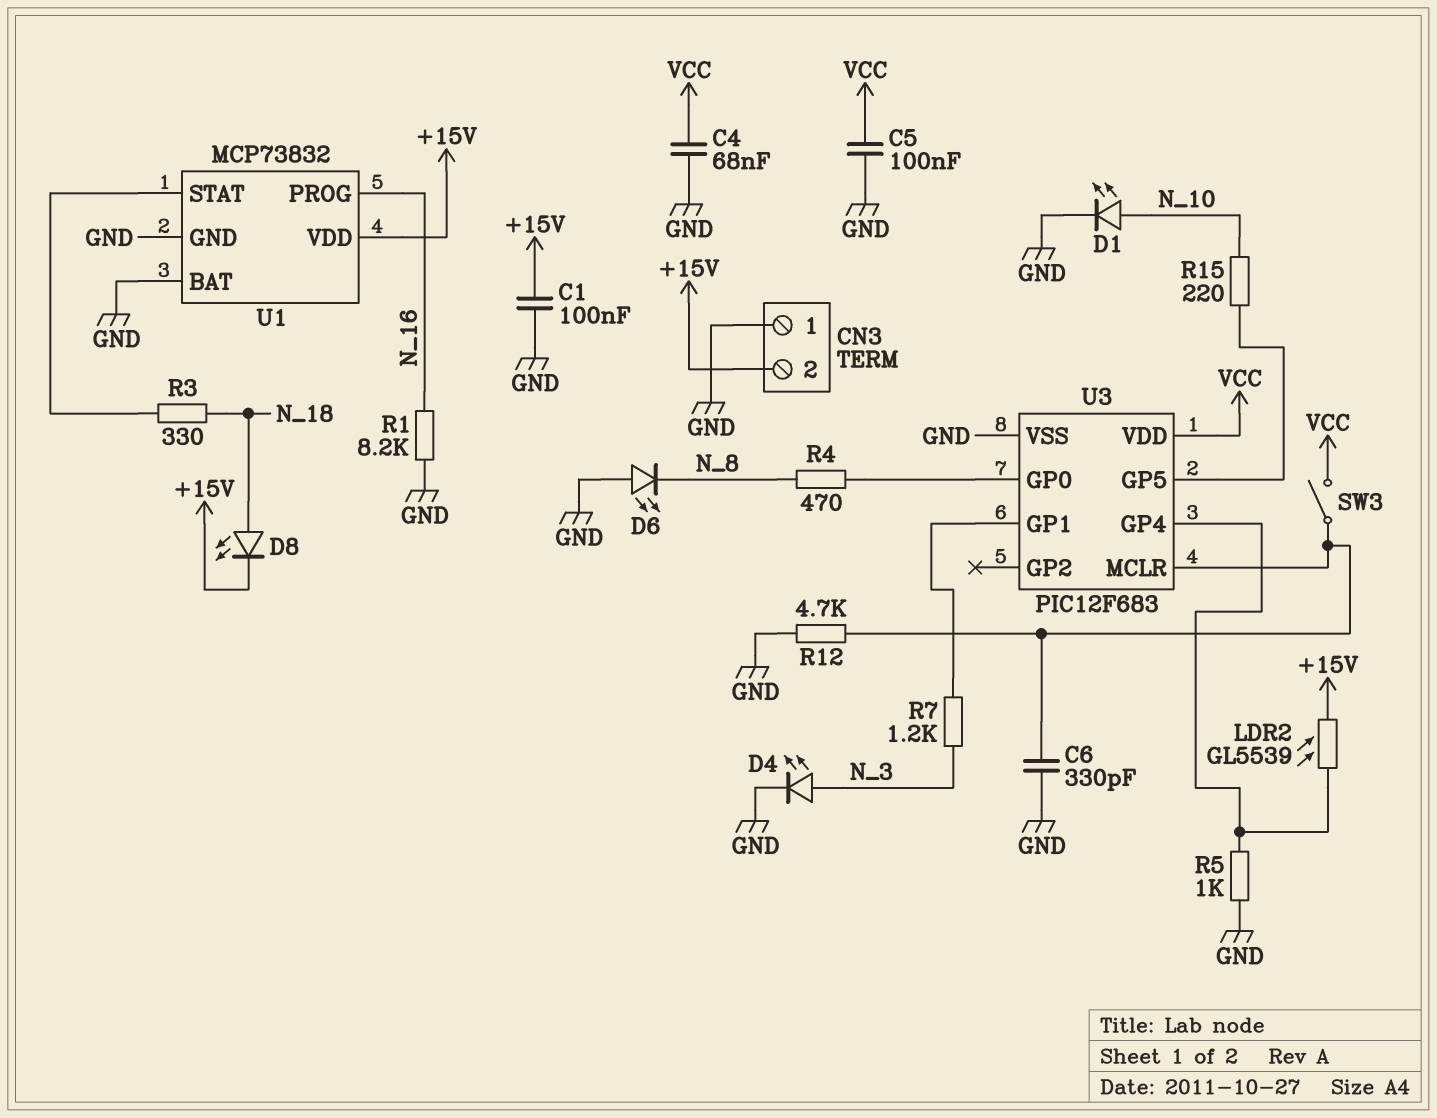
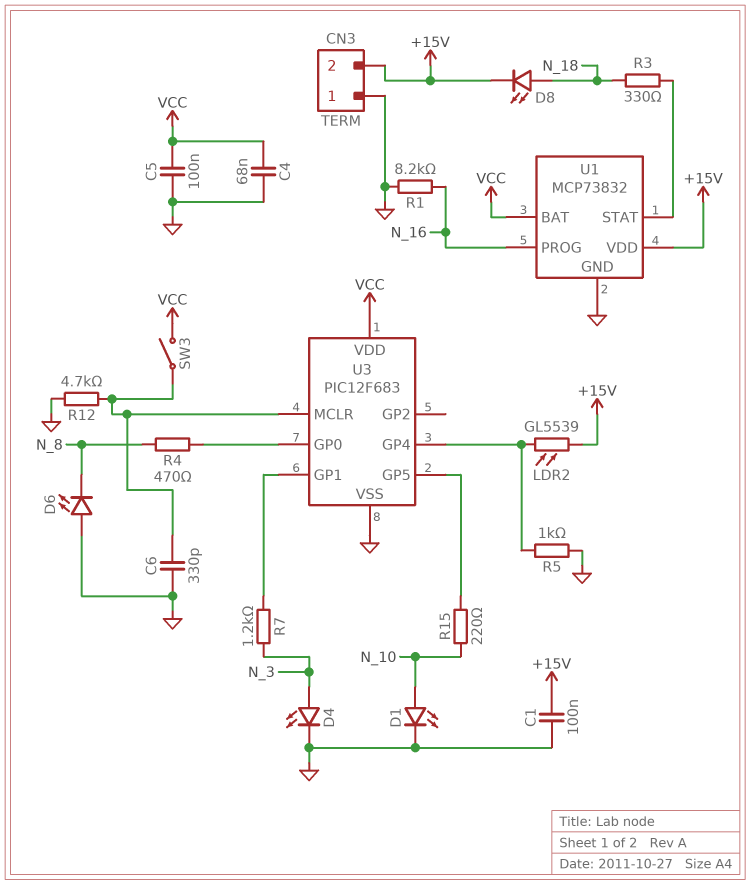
U1 pin BAT: GND -> VCC

